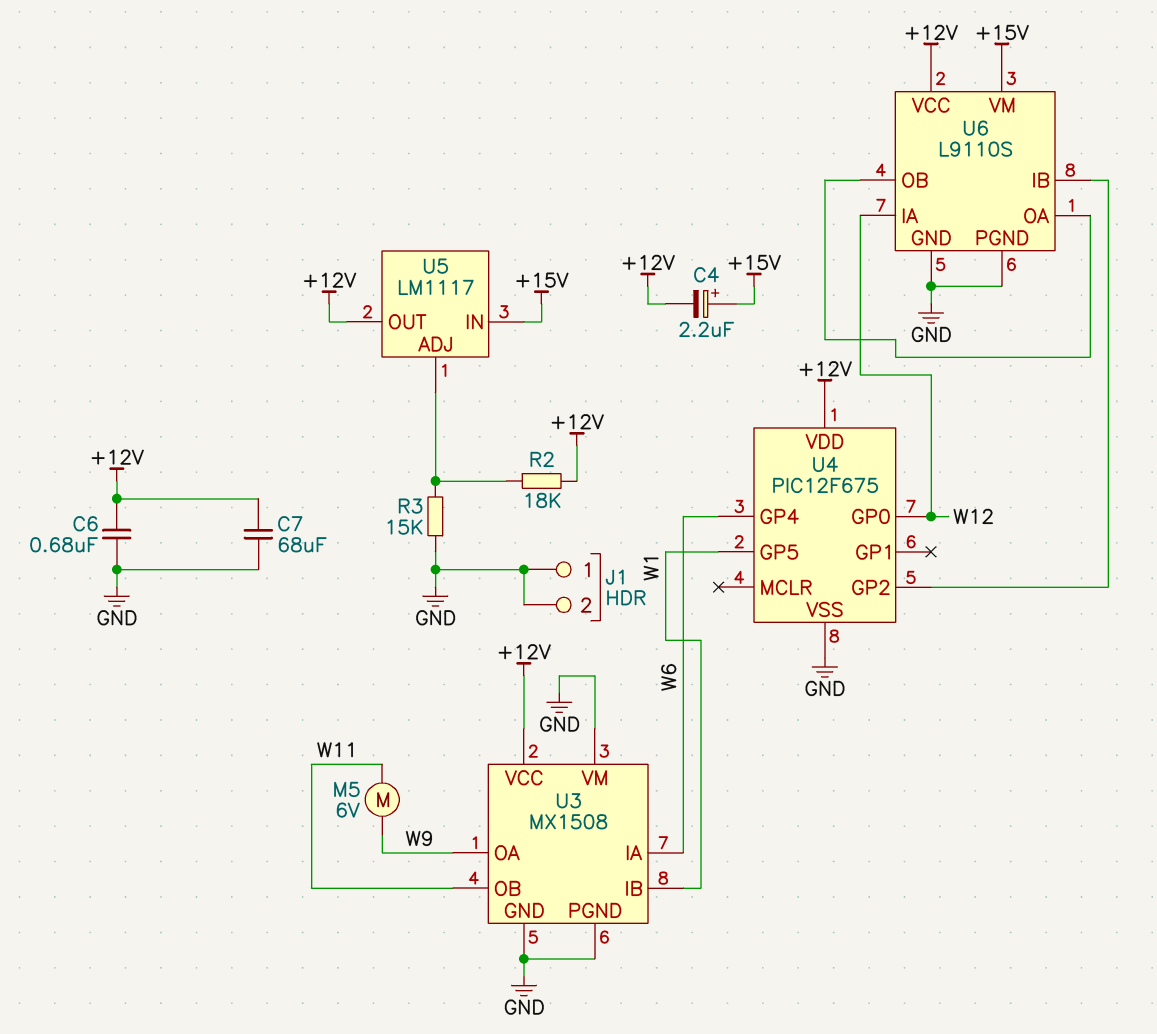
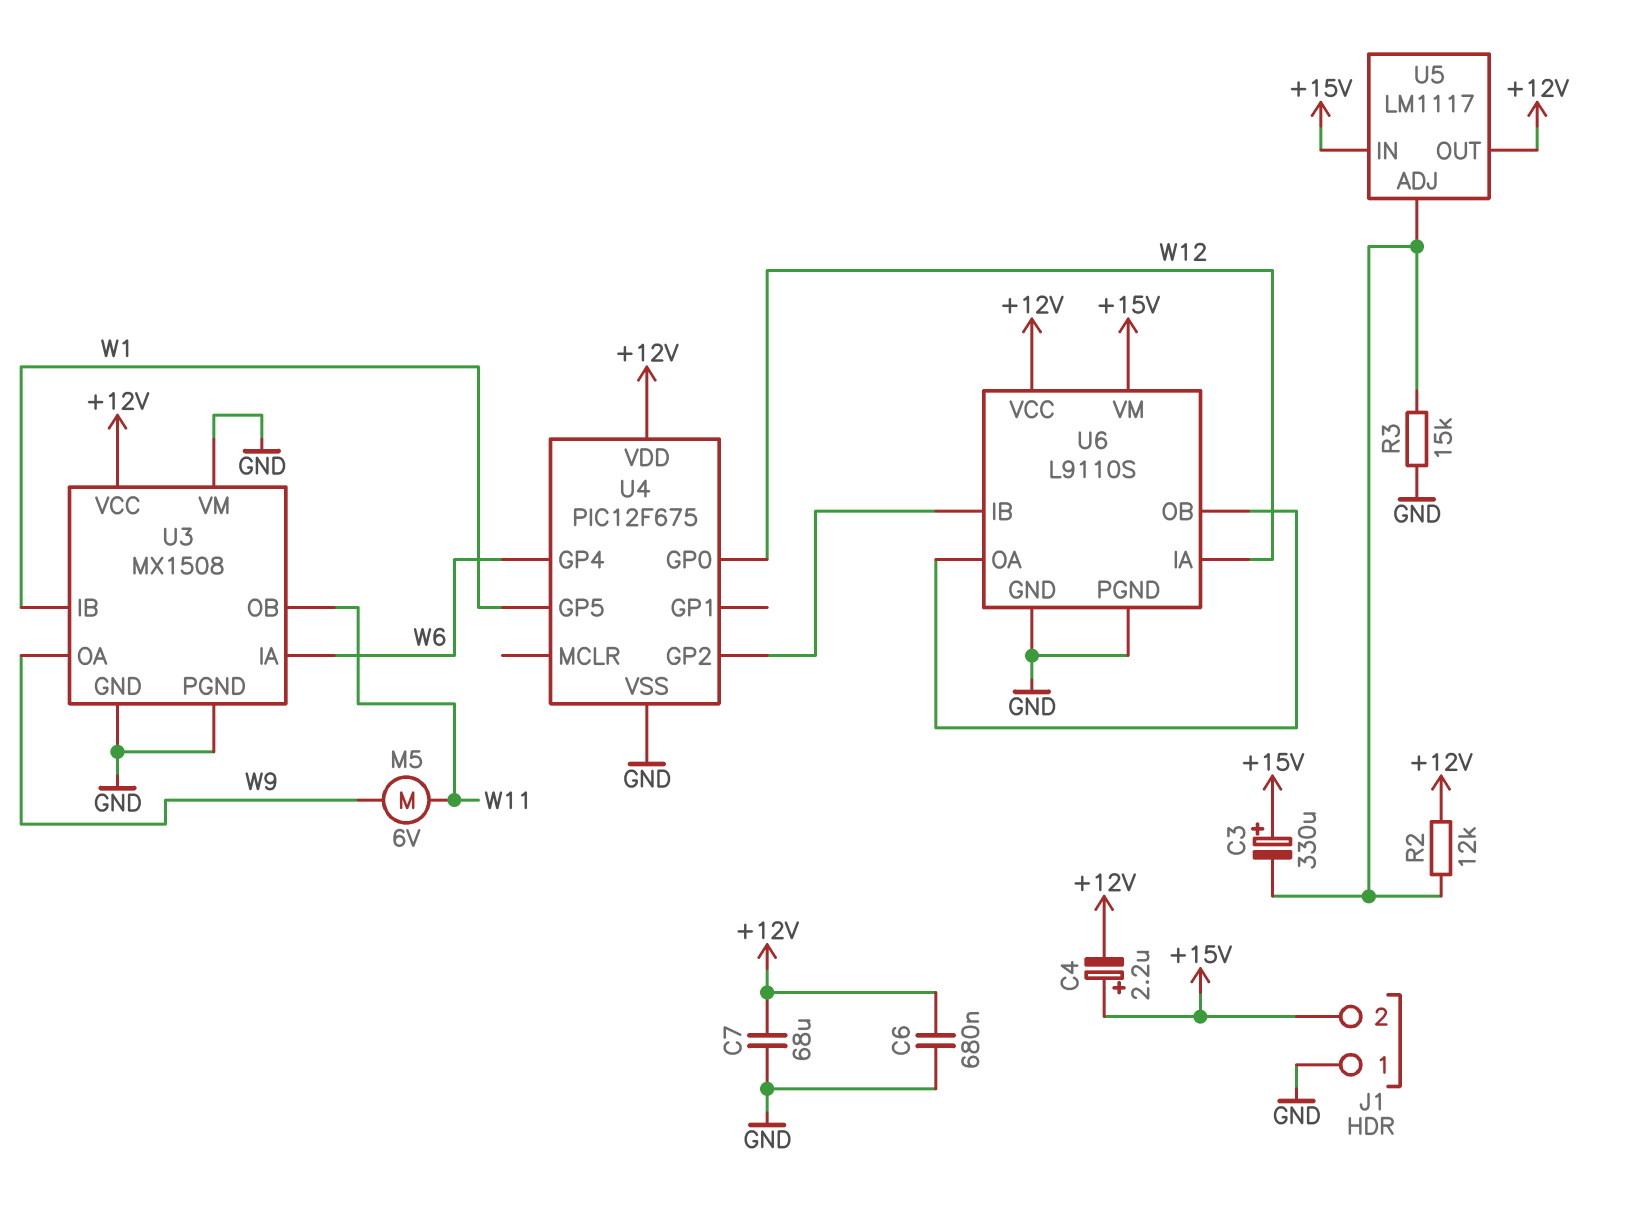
C3: none -> 330uF (plus +15V, minus U5/ADJ)
J1 pin 2: GND -> +15V
R2: 18k (+12V, U5/ADJ) -> 12k (+12V, U5/ADJ)

